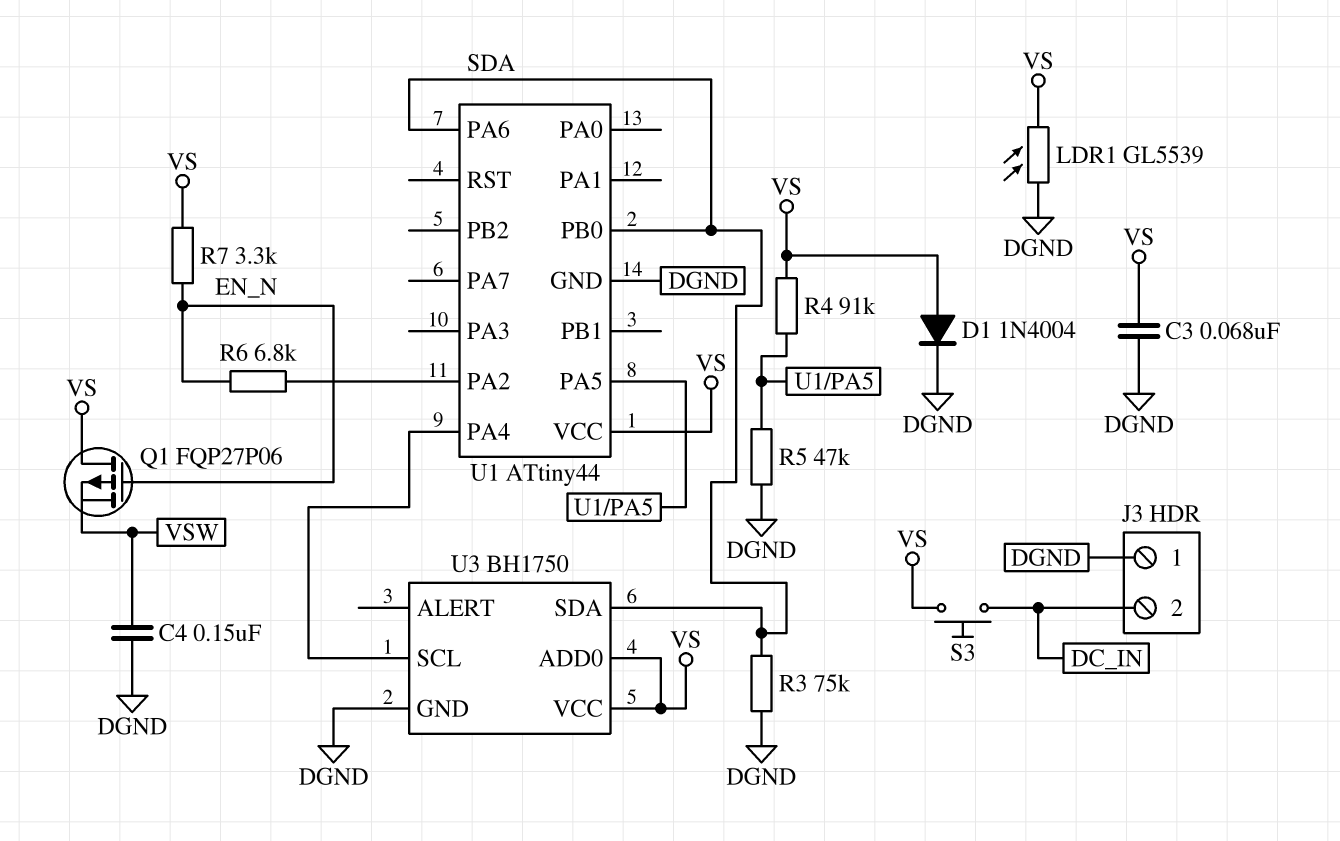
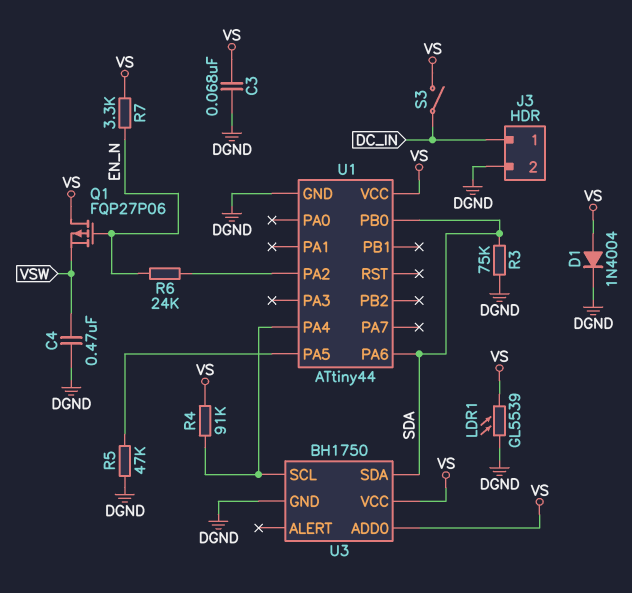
C4: 150nF (DGND, VSW) -> 470nF (DGND, VSW)
J3 pin 1: DGND -> DC_IN
J3 pin 2: DC_IN -> DGND
R4: 91k (U1/PA5, VS) -> 91k (U1/PA4, VS)
R6: 6.8k (EN_N, U1/PA2) -> 24k (EN_N, U1/PA2)
S3: button (DC_IN, VS) -> switch (DC_IN, VS)

